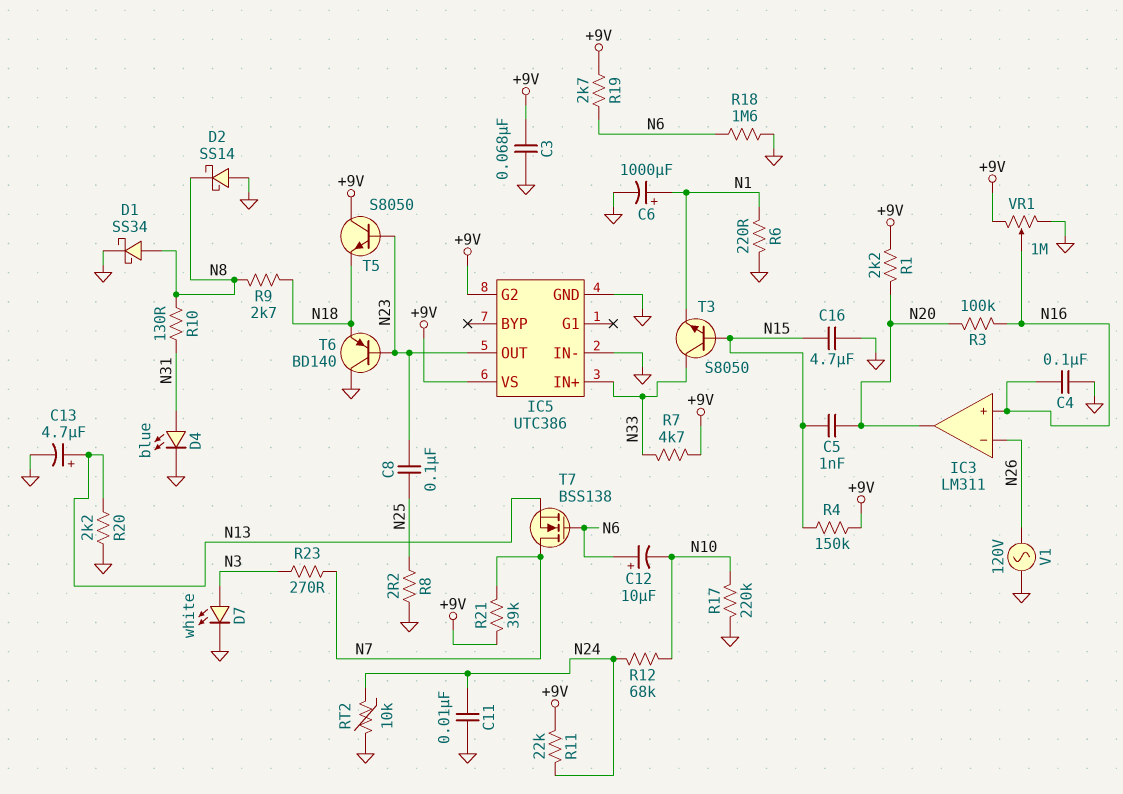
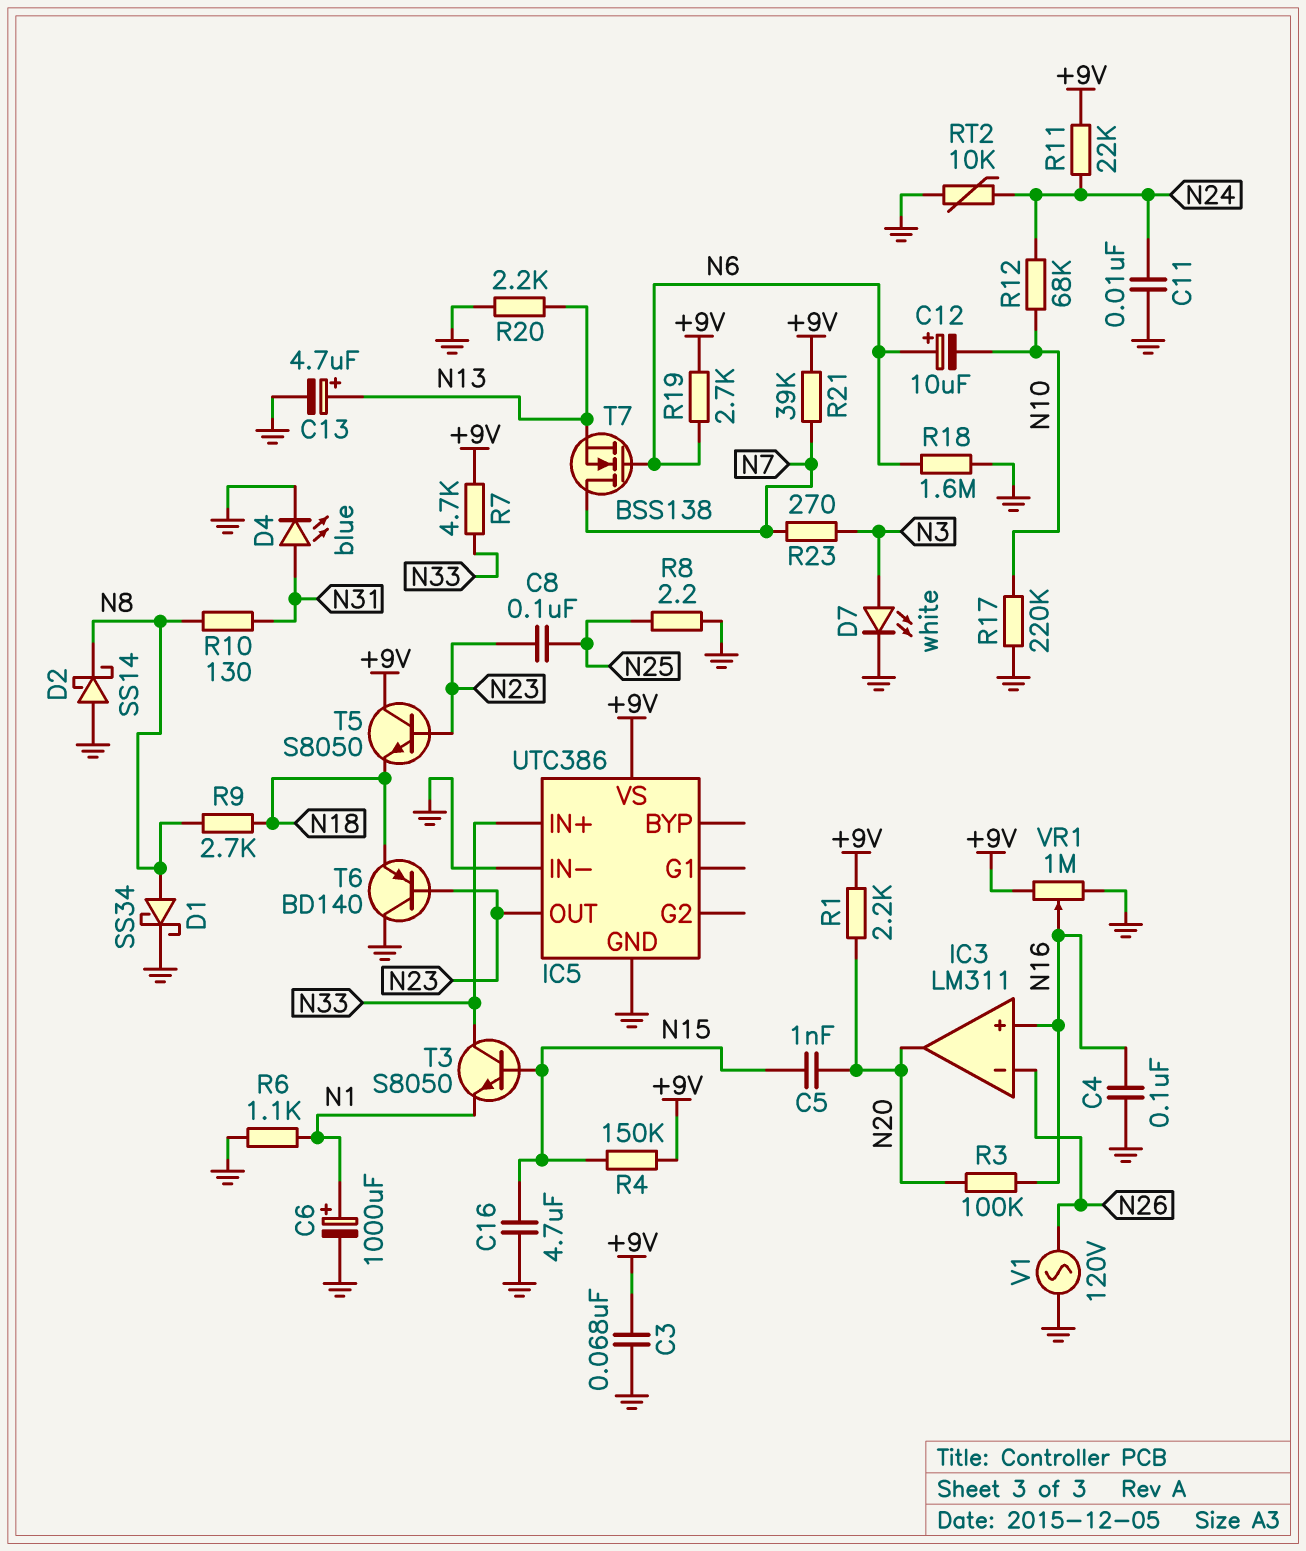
IC5 pin G2: +9V -> none
R6: 220 (GND, N1) -> 1.1k (GND, N1)

